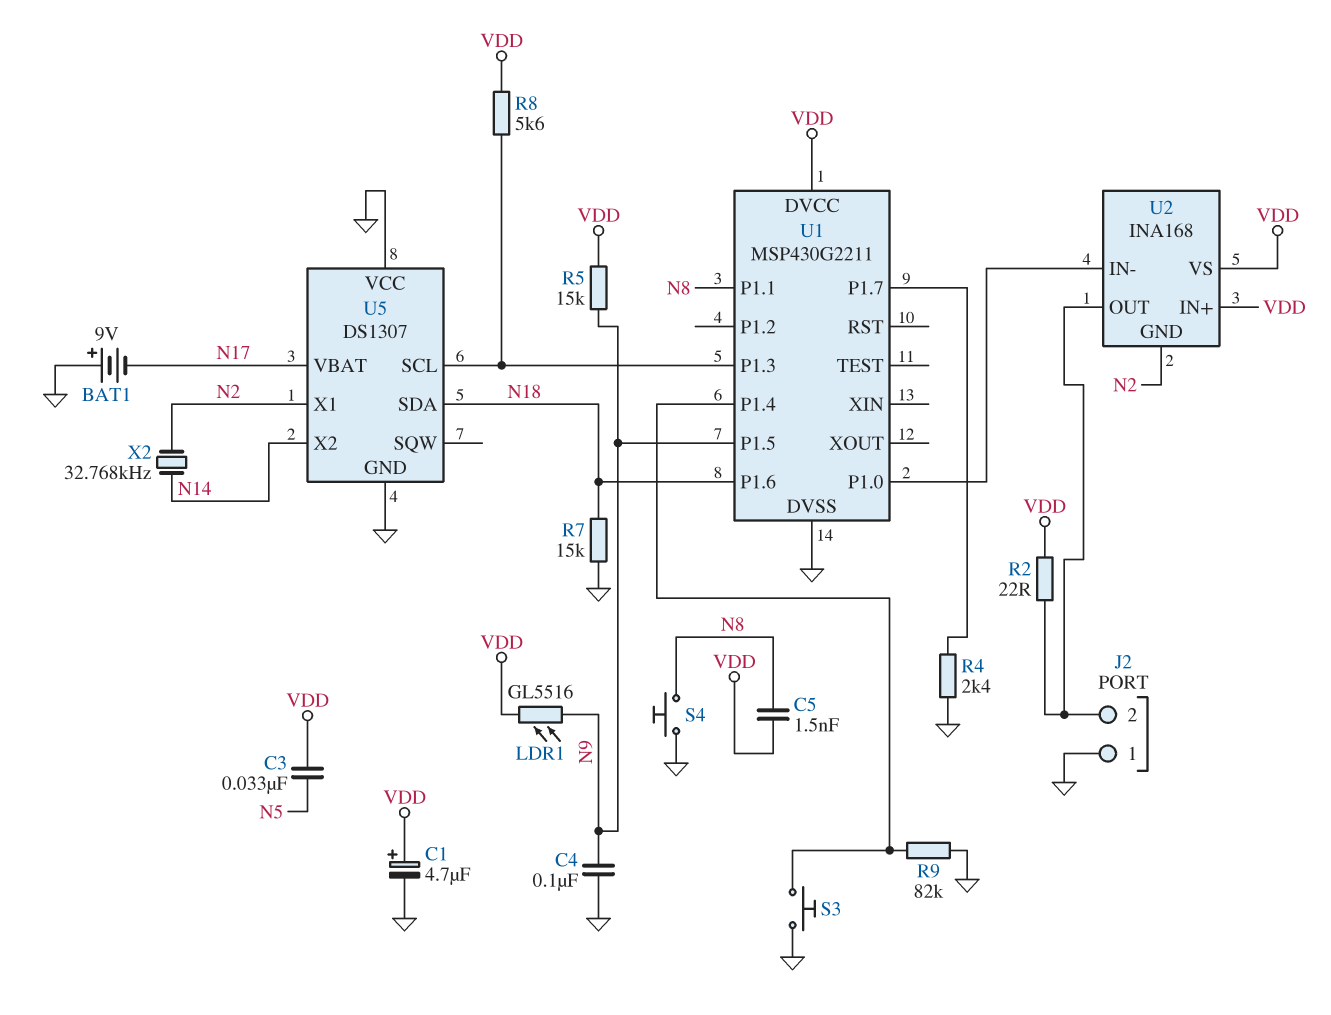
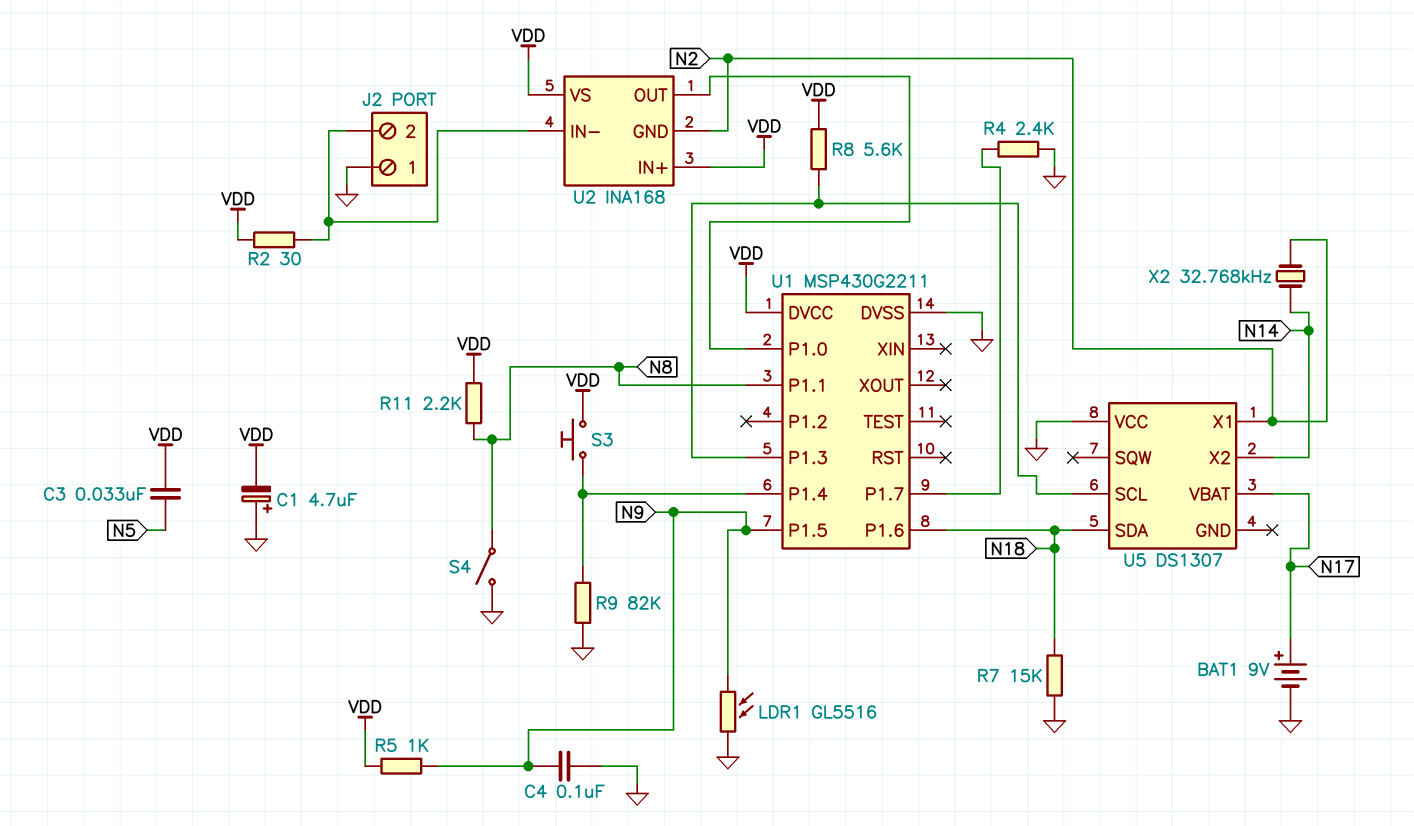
BAT1: 9V (plus GND, minus N17) -> 9V (plus N17, minus GND)
C1: 4.7uF (plus VDD, minus GND) -> 4.7uF (plus GND, minus VDD)
C5: 1.5nF (N8, VDD) -> none
LDR1: GL5516 (N9, VDD) -> GL5516 (GND, N9)
R2: 22 (J2/2, VDD) -> 30 (J2/2, VDD)
R5: 15k (N9, VDD) -> 1k (N9, VDD)
R11: none -> 2.2k (N8, VDD)
S3: button (GND, U1/P1.4) -> button (U1/P1.4, VDD)
S4: button (GND, N8) -> switch (GND, N8)
U2 pin IN-: U1/P1.0 -> J2/2
U2 pin OUT: J2/2 -> U1/P1.0
U5 pin GND: GND -> none

